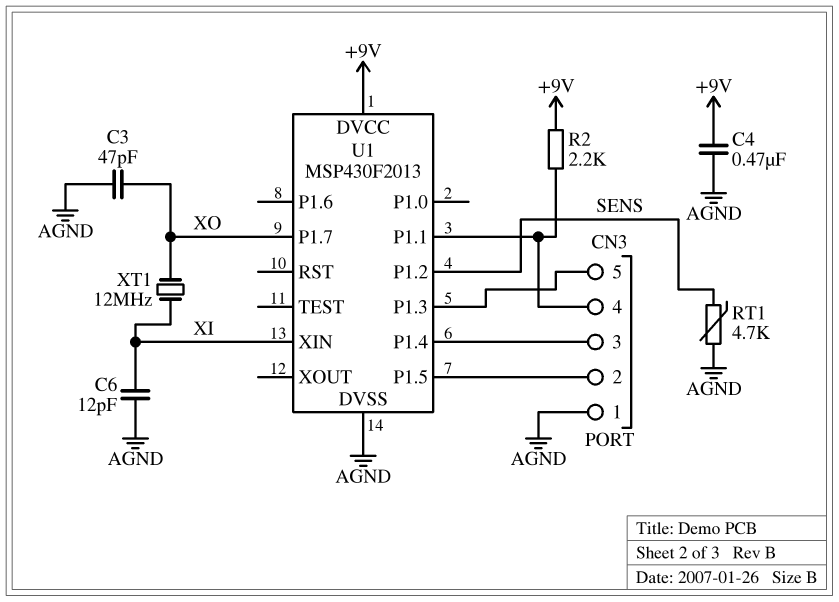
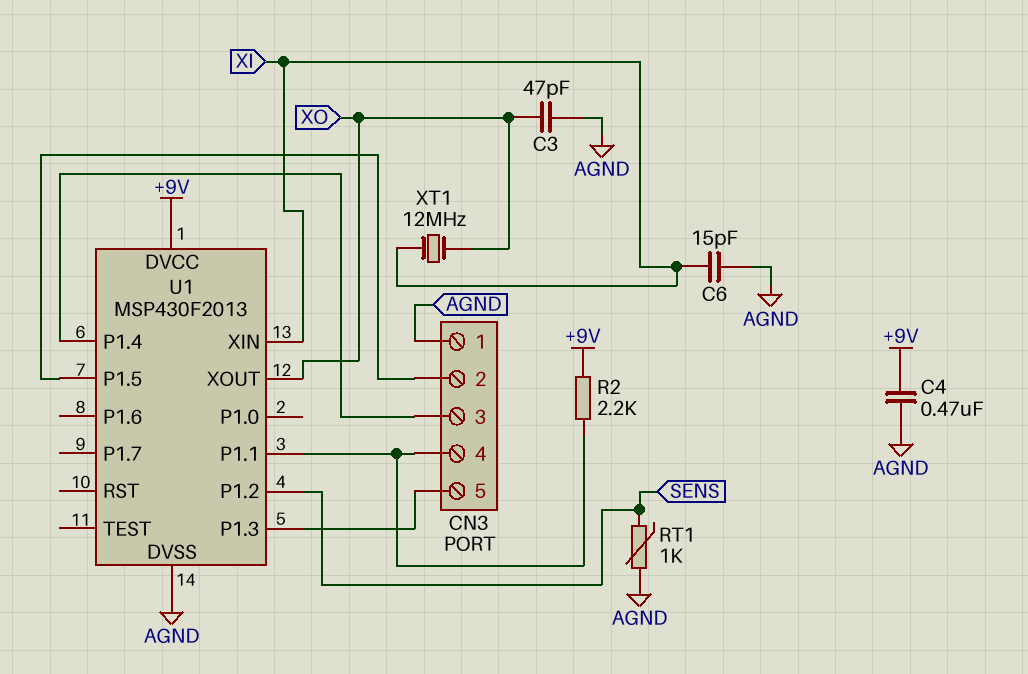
C6: 12pF (AGND, XI) -> 15pF (AGND, XI)
RT1: 4.7k (AGND, SENS) -> 1k (AGND, SENS)
U1 pin P1.7: XO -> none
U1 pin XOUT: none -> XO

